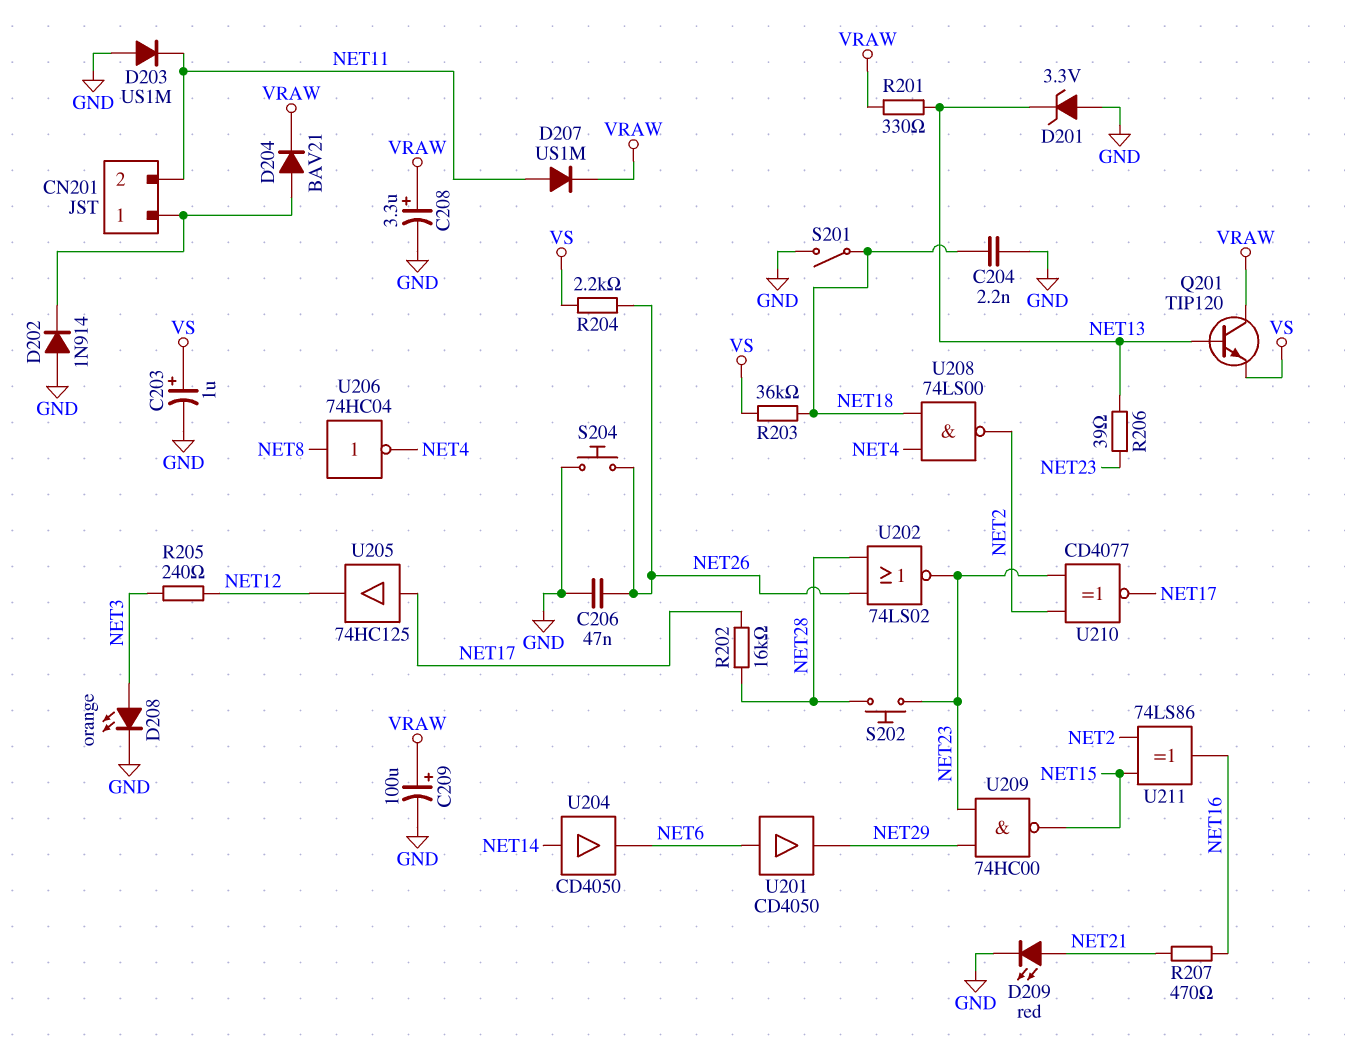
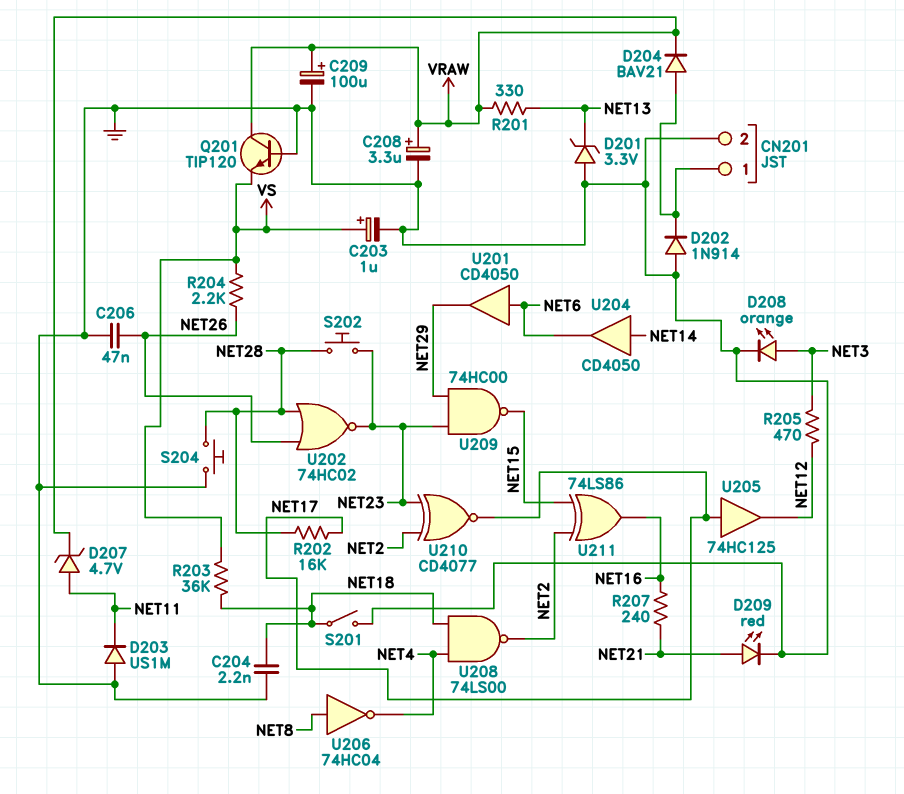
CN201 pin 2: NET11 -> GND
D207: diode US1M (A NET11, K VRAW) -> zener 4.7V (A NET11, K VRAW)
Q201: NPN TIP120 (B NET13, C VRAW, E VS) -> NPN TIP120 (B GND, C VRAW, E VS)
R205: 240 (NET3, NET12) -> 470 (NET3, NET12)
R206: 39 (NET13, NET23) -> none
R207: 470 (NET16, NET21) -> 240 (NET16, NET21)
S204: button (GND, NET26) -> button (GND, NET28)
U202: NOR 74LS02 (in NET26, in NET28, out NET23) -> NOR 74HC02 (in NET26, in NET28, out NET23)

